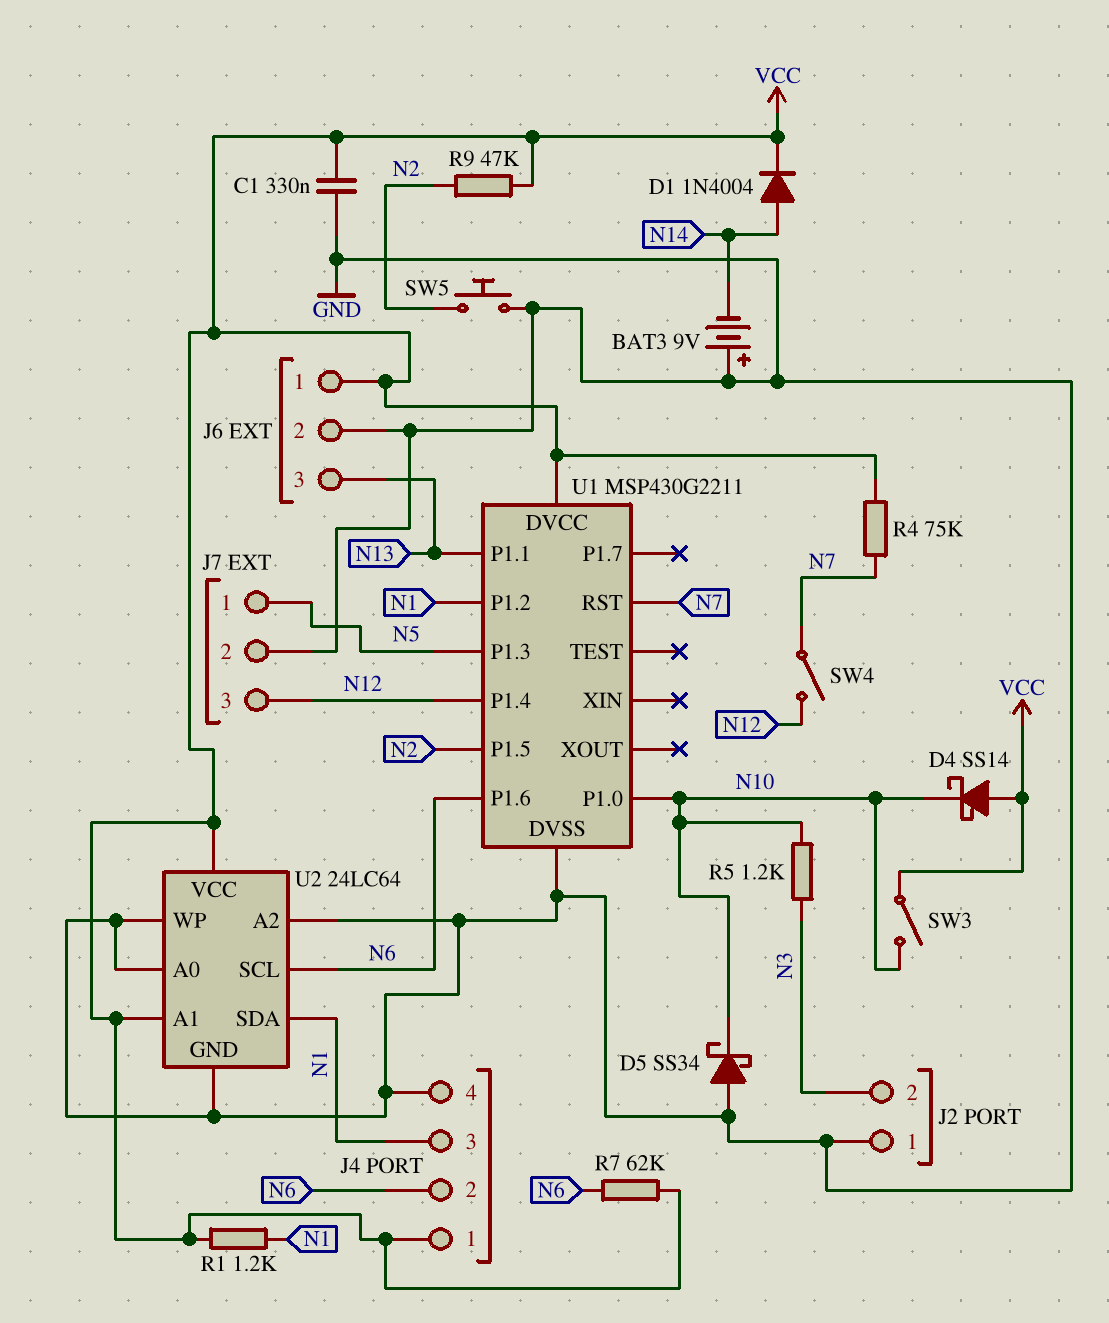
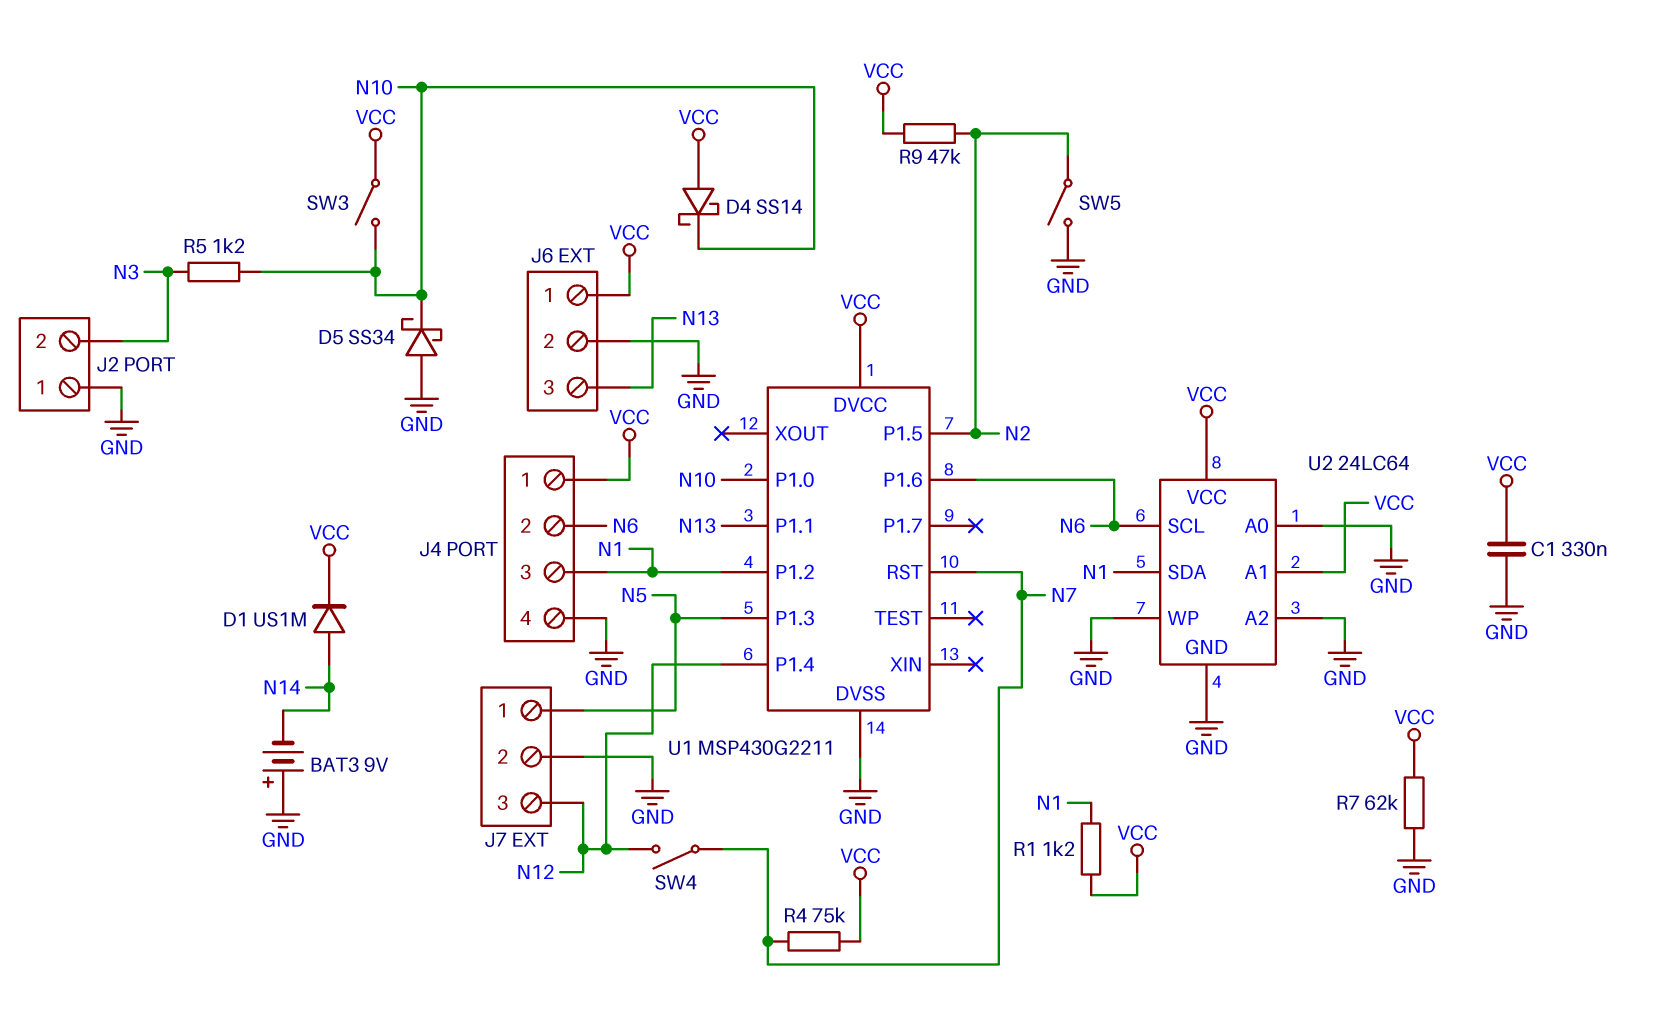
D1: diode 1N4004 (A N14, K VCC) -> diode US1M (A N14, K VCC)
R7: 62k (N6, VCC) -> 62k (GND, VCC)
SW5: button (GND, N2) -> switch (GND, N2)

